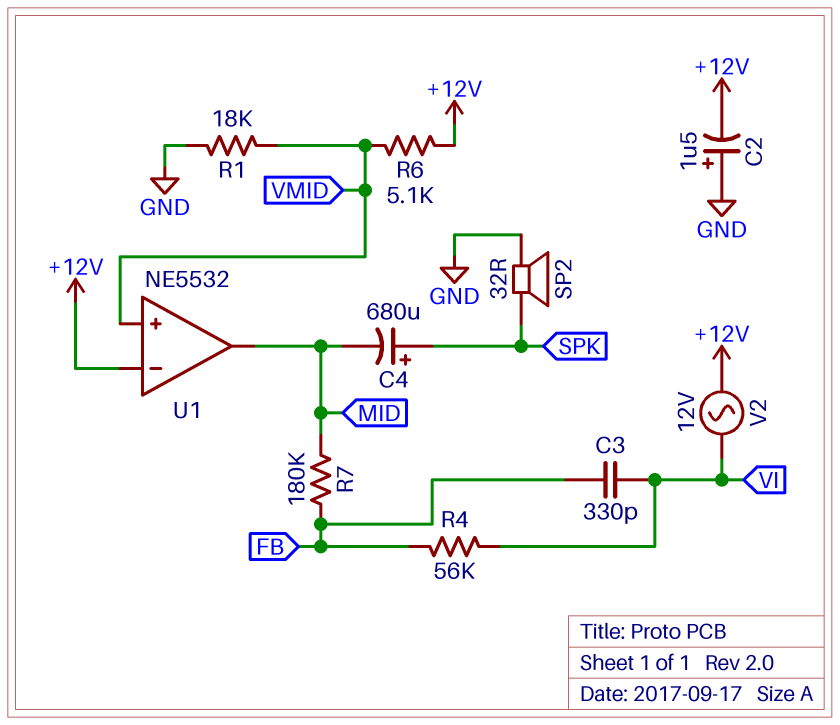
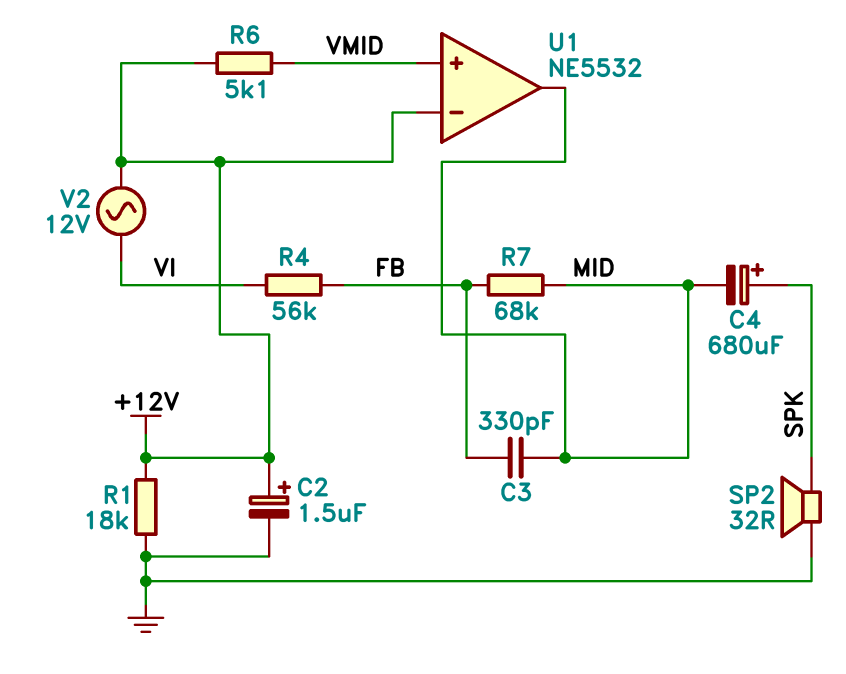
C2: 1.5uF (plus GND, minus +12V) -> 1.5uF (plus +12V, minus GND)
C3: 330pF (FB, VI) -> 330pF (FB, MID)
R1: 18k (GND, VMID) -> 18k (+12V, GND)
R7: 180k (FB, MID) -> 68k (FB, MID)

